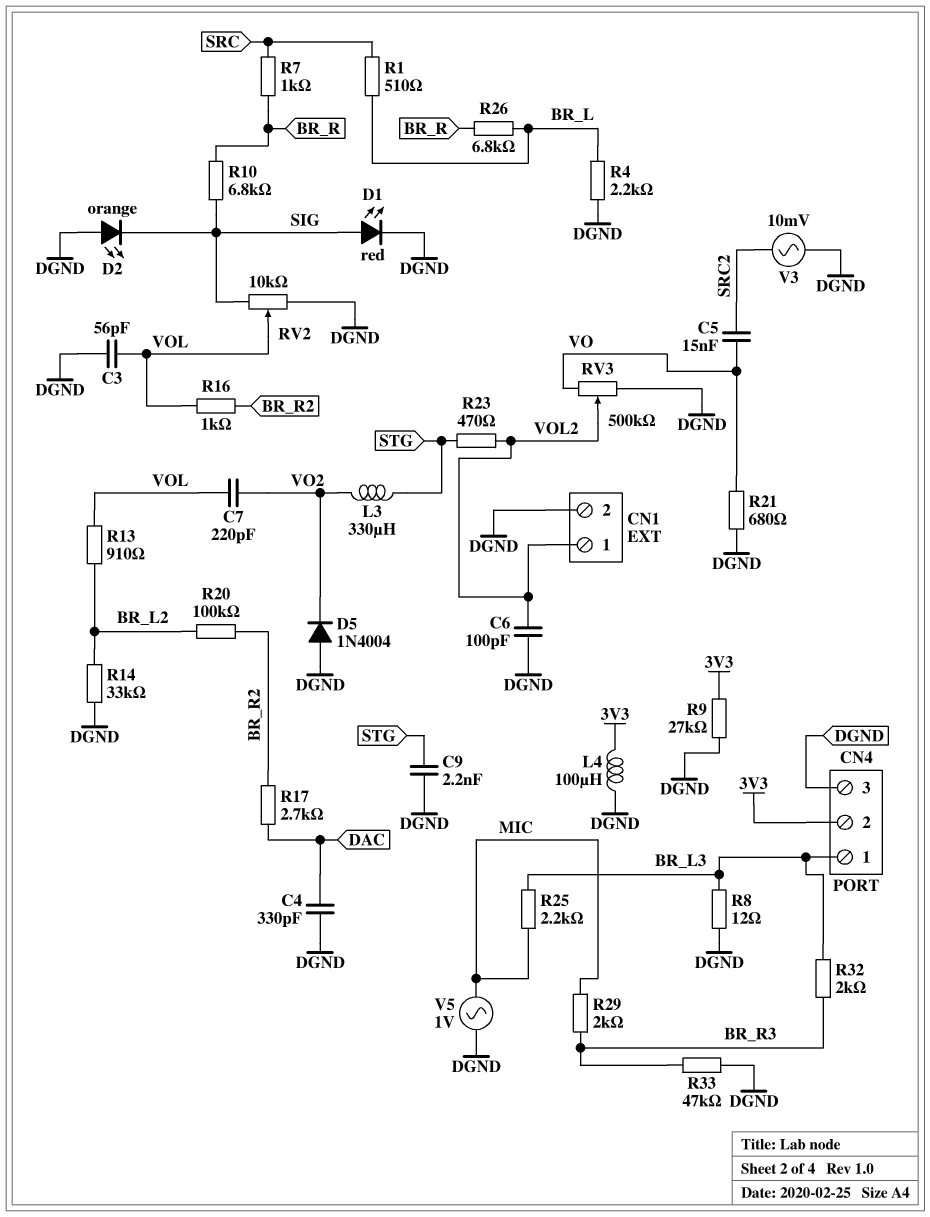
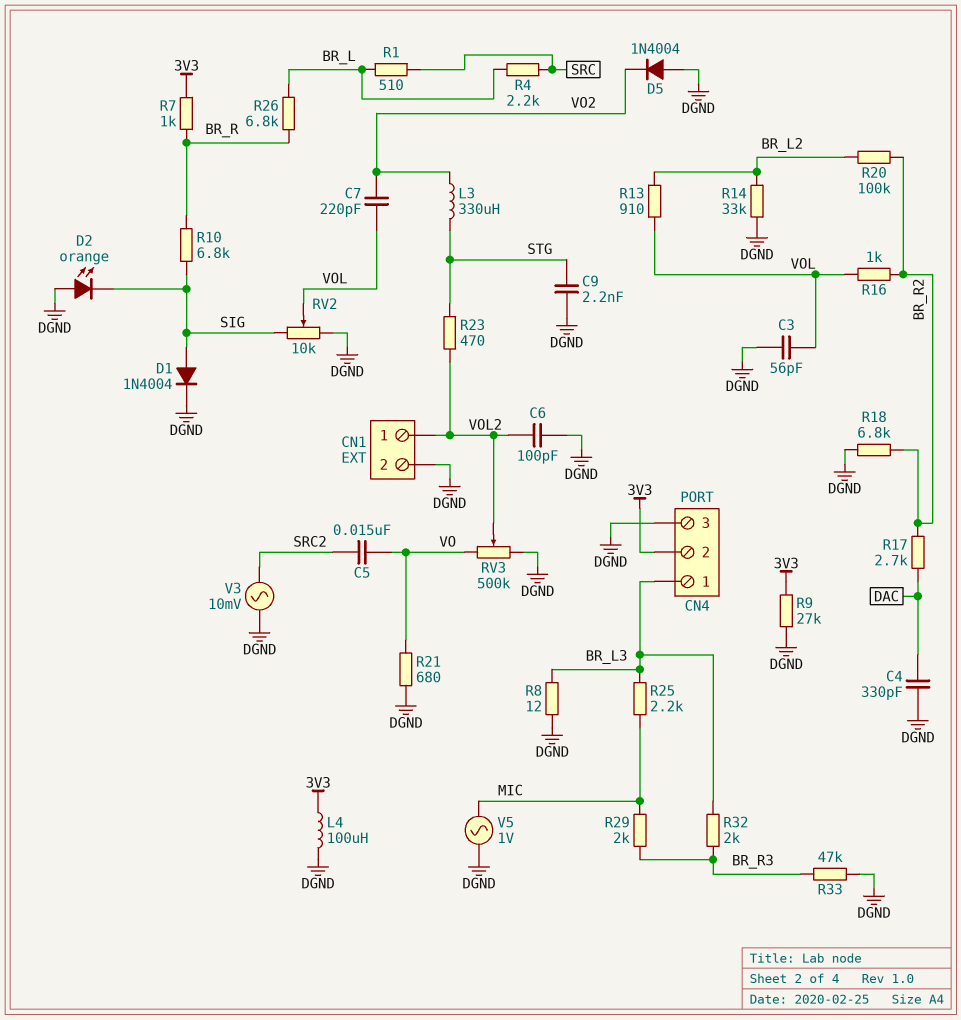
D1: LED red (A SIG, K DGND) -> diode 1N4004 (A SIG, K DGND)
R4: 2.2k (BR_L, DGND) -> 2.2k (BR_L, SRC)
R7: 1k (BR_R, SRC) -> 1k (3V3, BR_R)
R18: none -> 6.8k (BR_R2, DGND)

